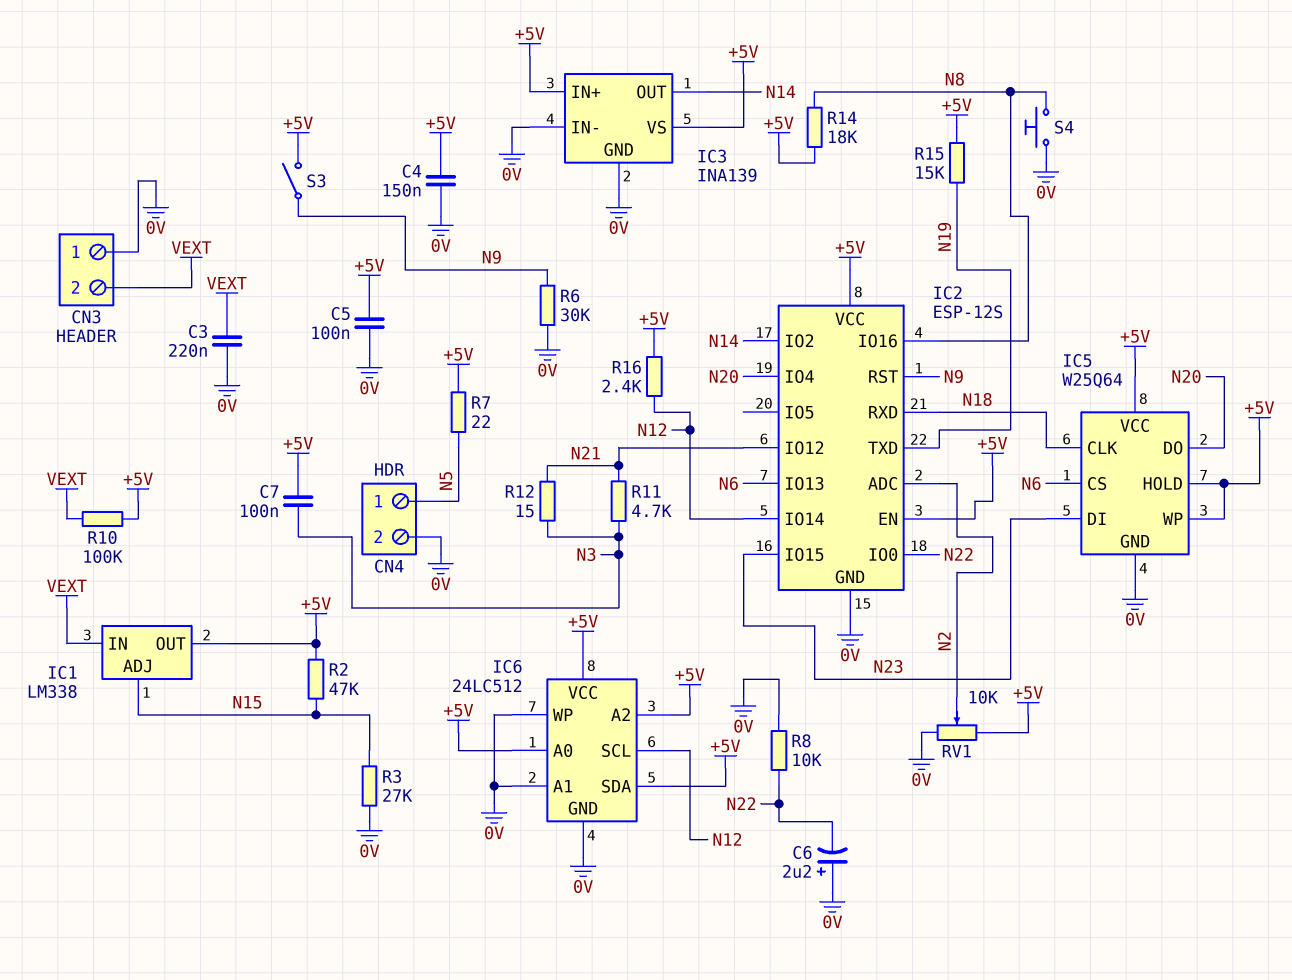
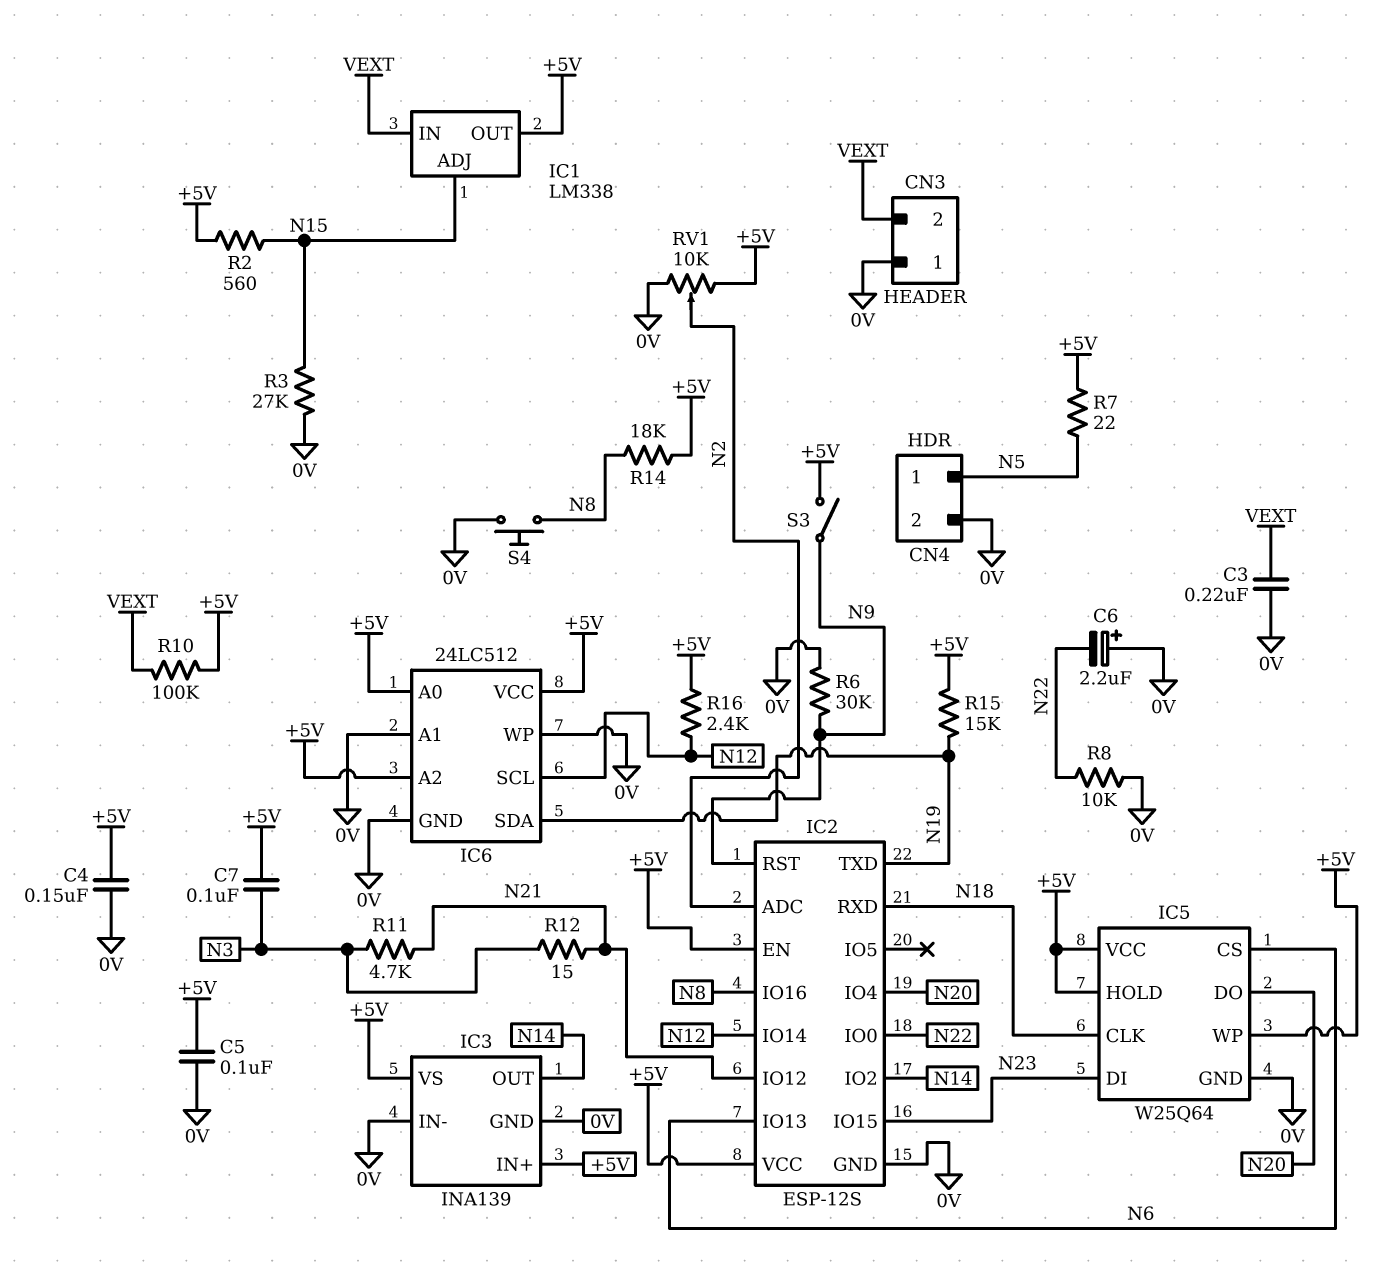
IC6 pin SDA: +5V -> N19
R2: 47k (+5V, N15) -> 560 (+5V, N15)

